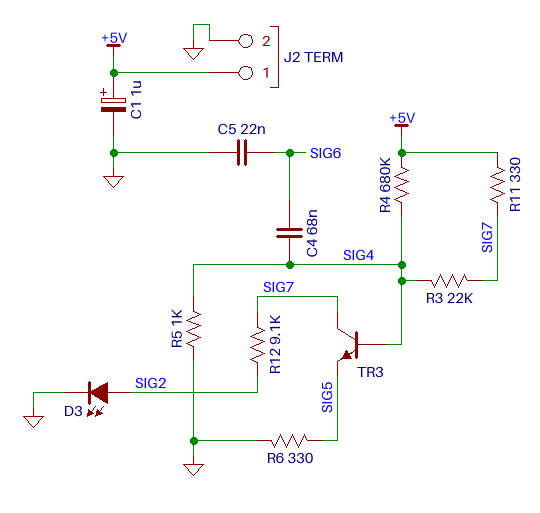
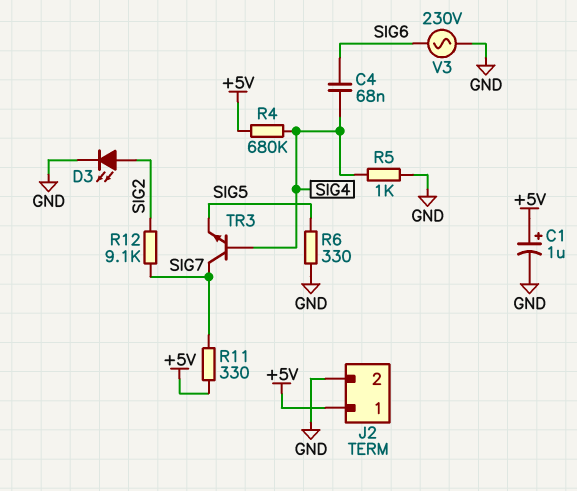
C5: 22nF (GND, SIG6) -> none
R3: 22k (SIG4, SIG7) -> none
V3: none -> AC 230V (GND, SIG6)

